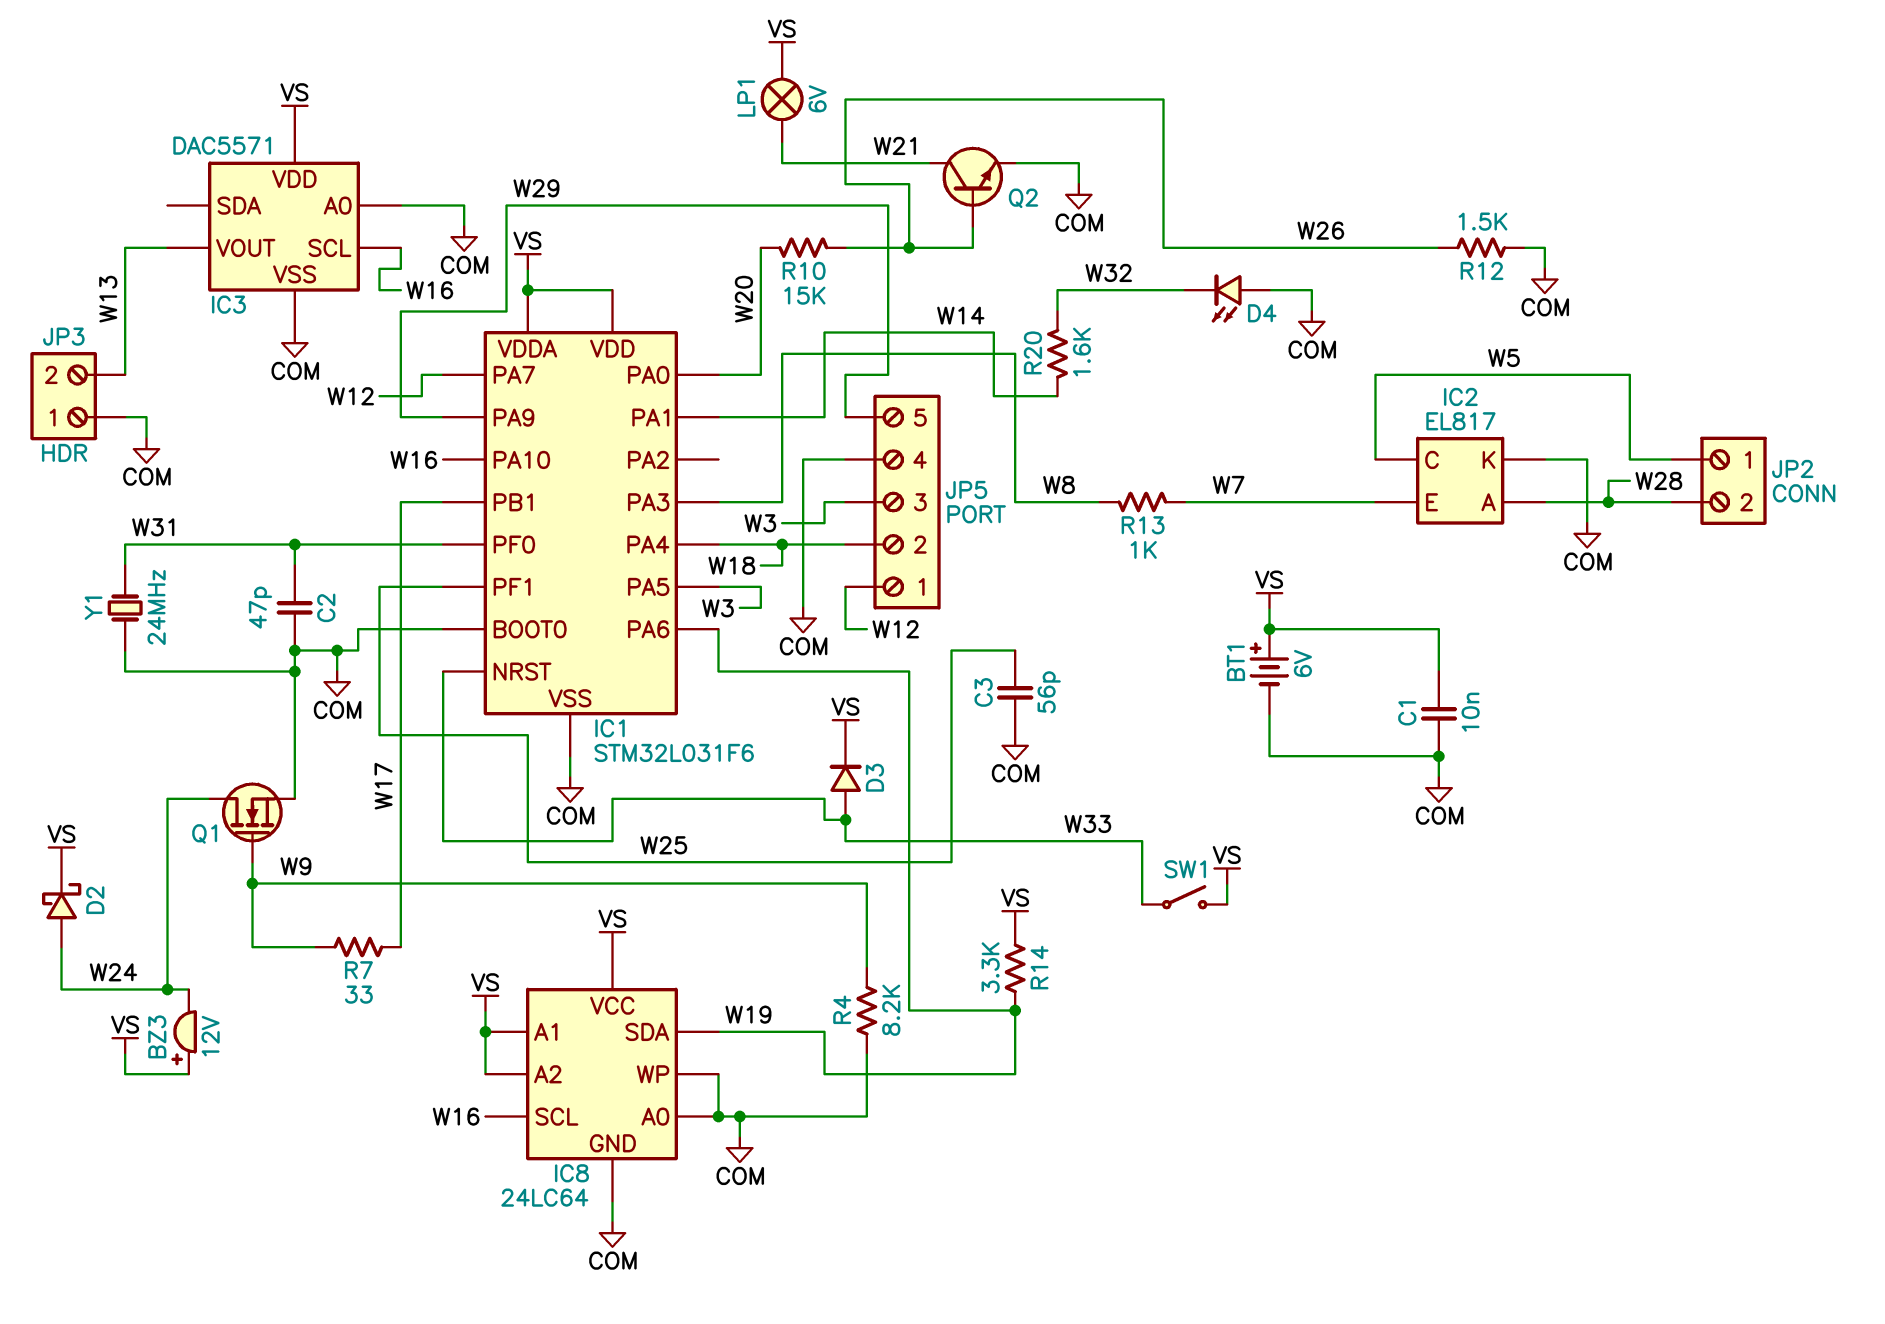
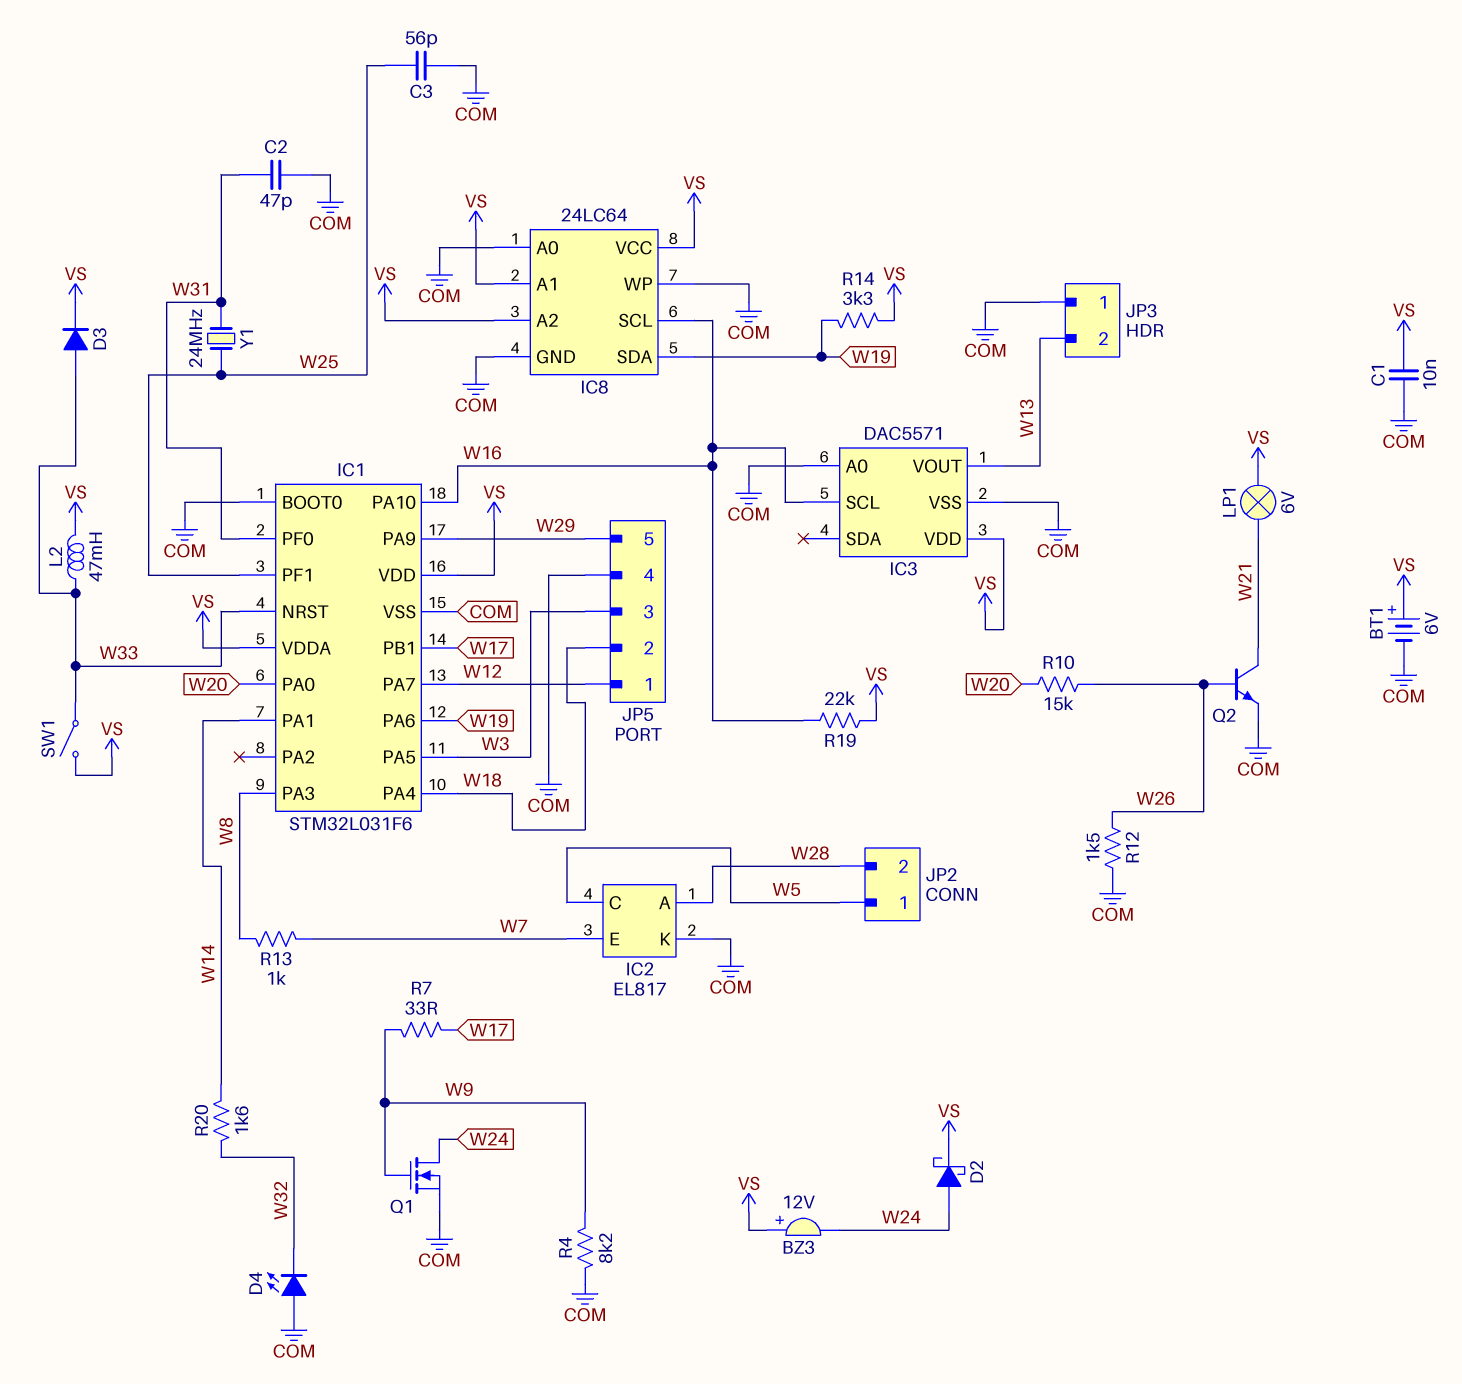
L2: none -> 47mH (VS, W33)
R19: none -> 22k (VS, W16)
Y1: 24MHz (COM, W31) -> 24MHz (W25, W31)

